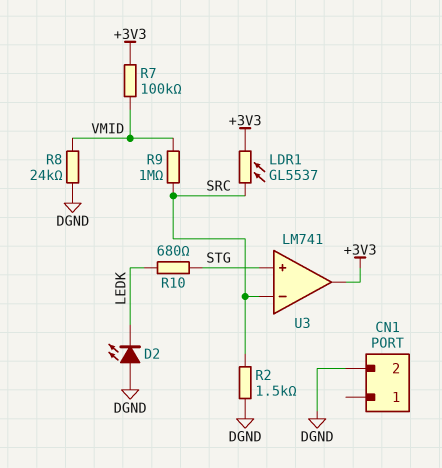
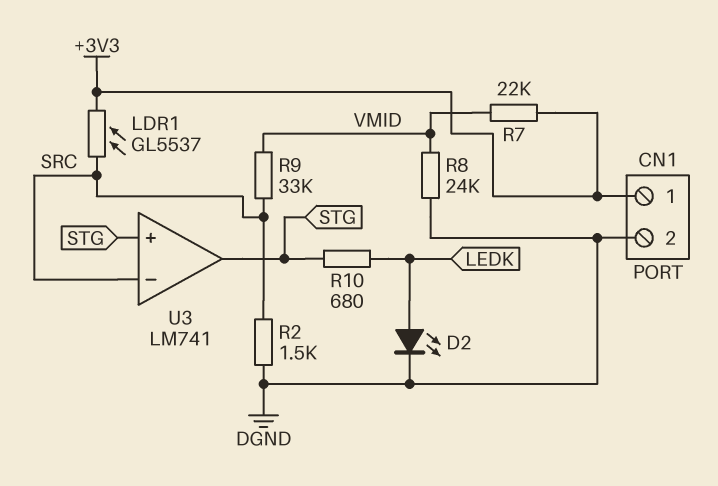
CN1 pin 1: none -> +3V3
D2: LED (A DGND, K LEDK) -> LED (A LEDK, K DGND)
R7: 100k (+3V3, VMID) -> 22k (+3V3, VMID)
R9: 1M (SRC, VMID) -> 33k (SRC, VMID)
U3 pin out: +3V3 -> STG

